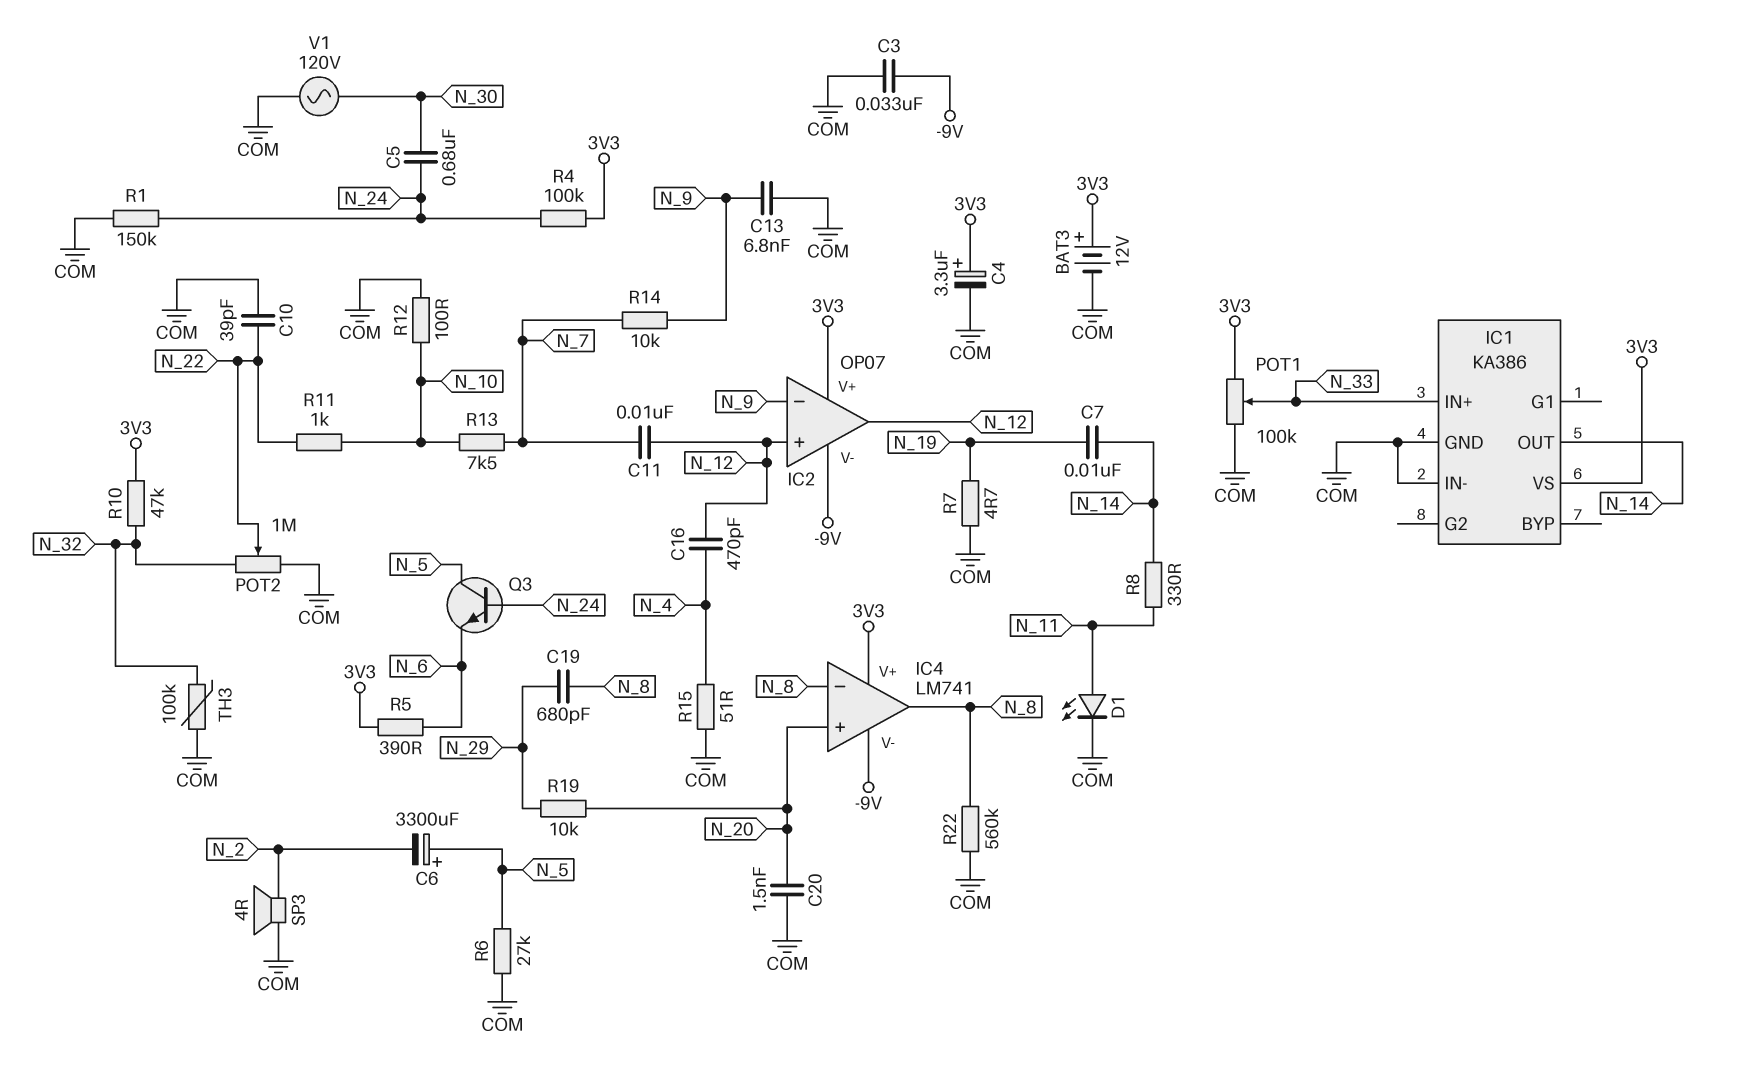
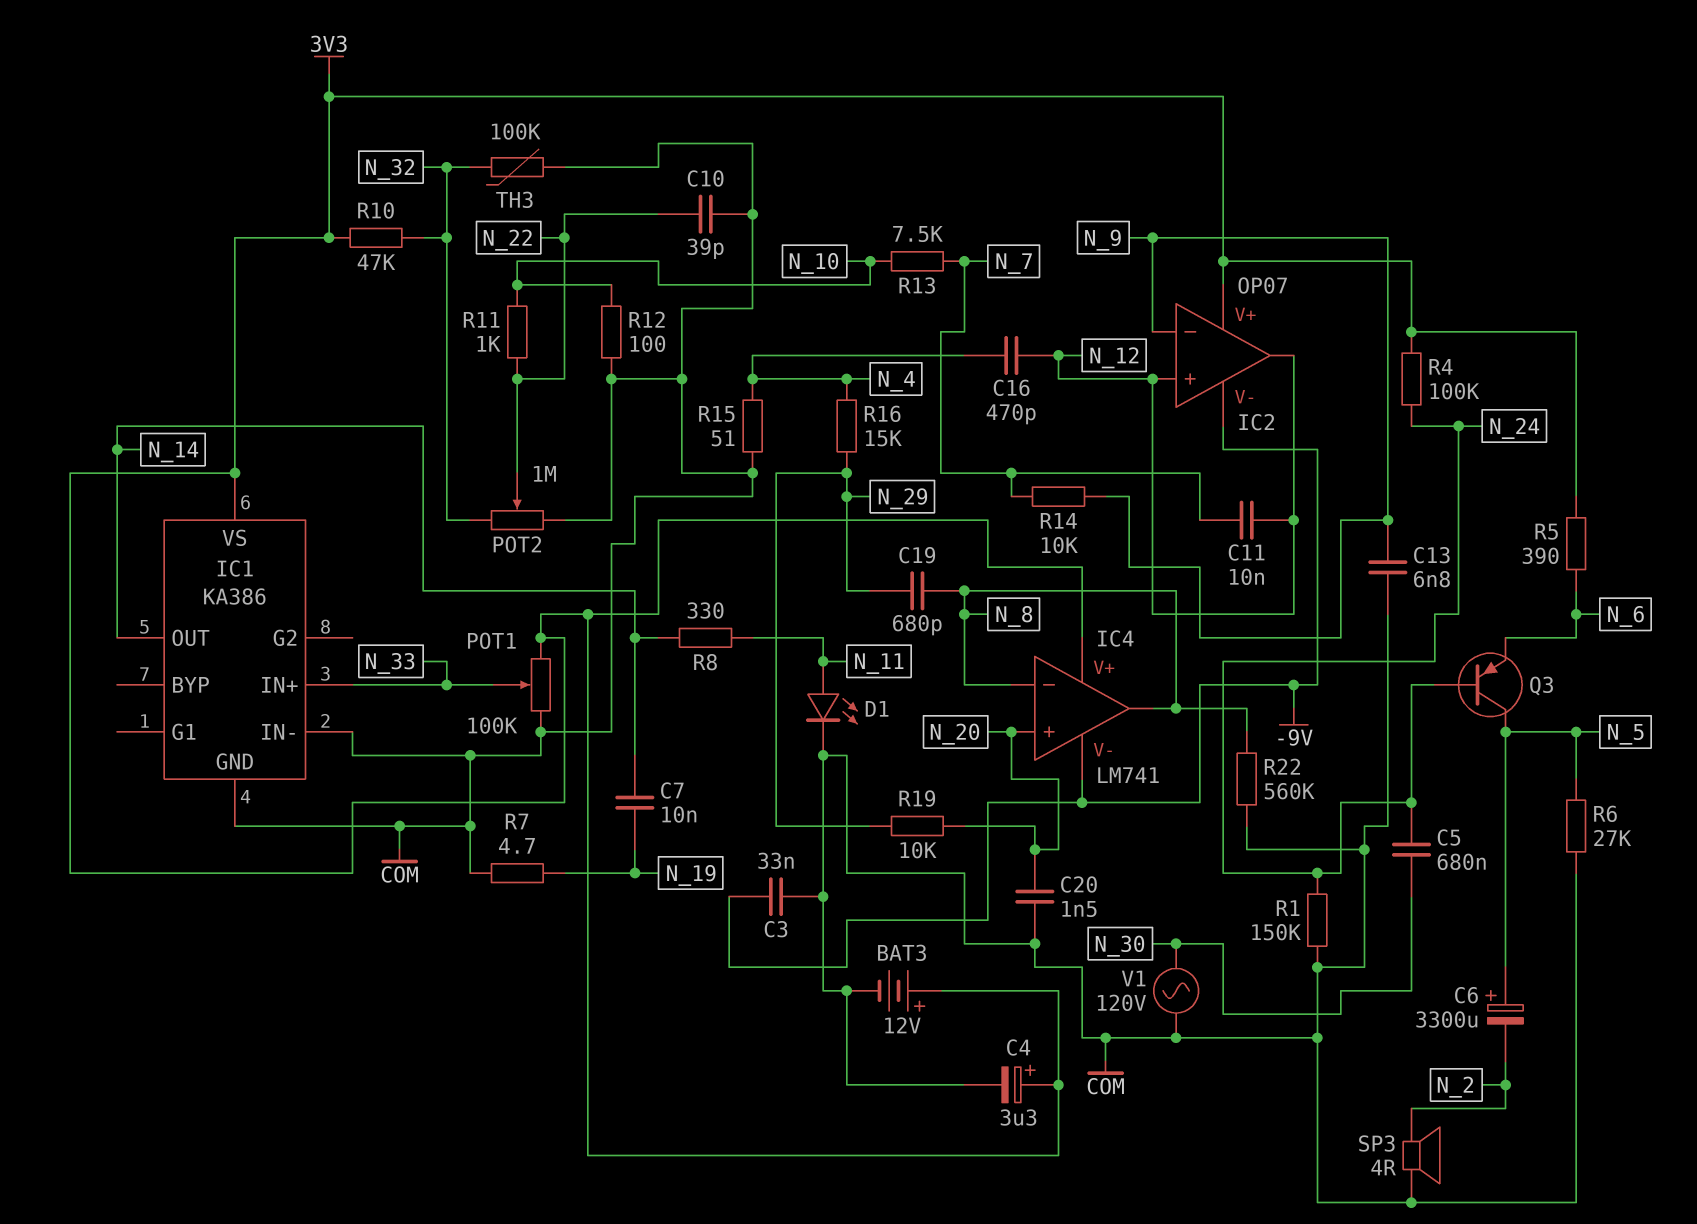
Q3: NPN (B N_24, C N_5, E N_6) -> PNP (B N_24, C N_5, E N_6)
R16: none -> 15k (N_4, N_29)

